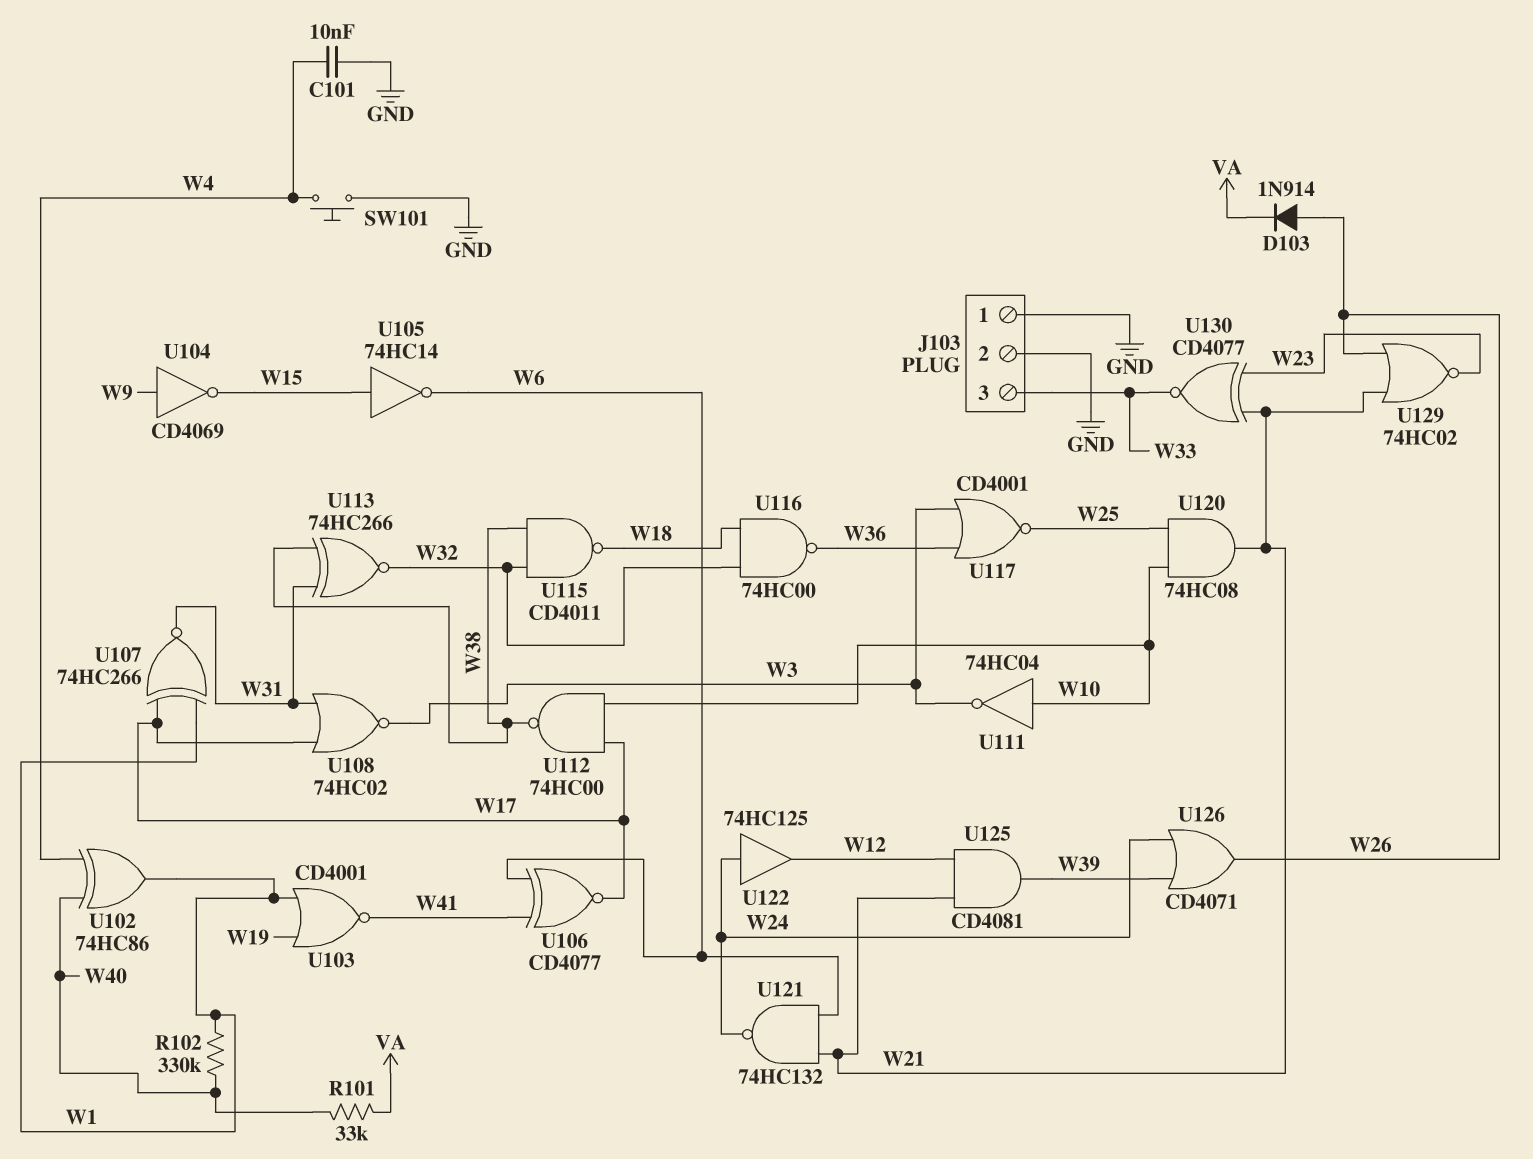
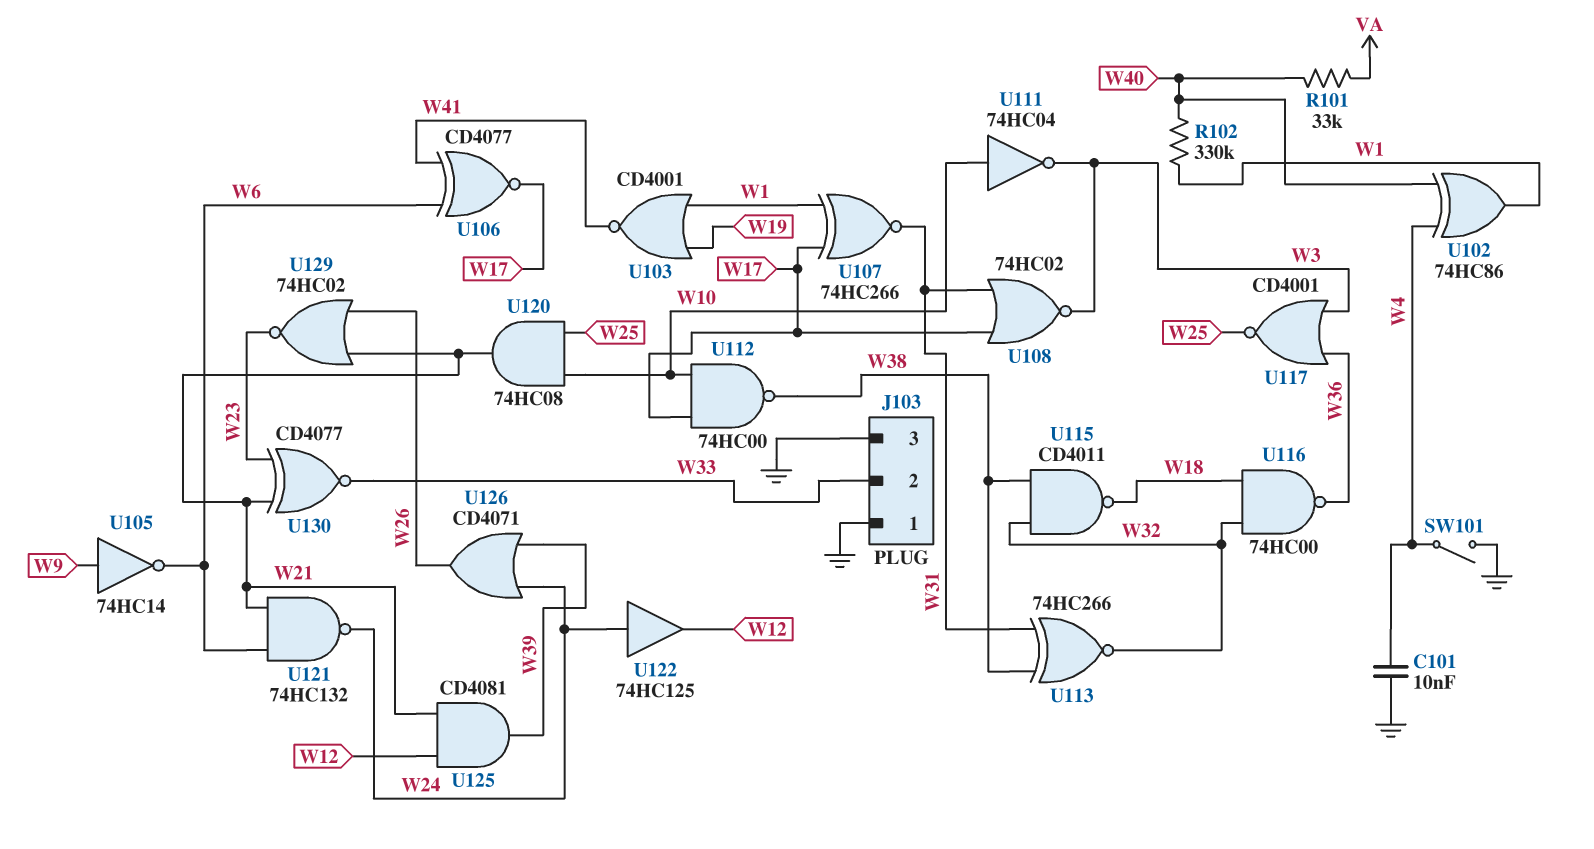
D103: diode 1N914 (A W26, K VA) -> none
J103 pin 2: GND -> W33
J103 pin 3: W33 -> GND
SW101: button (GND, W4) -> switch (GND, W4)
U104: NOT CD4069 (in W9, out W15) -> none
U105: NOT 74HC14 (in W15, out W6) -> NOT 74HC14 (in W9, out W6)

